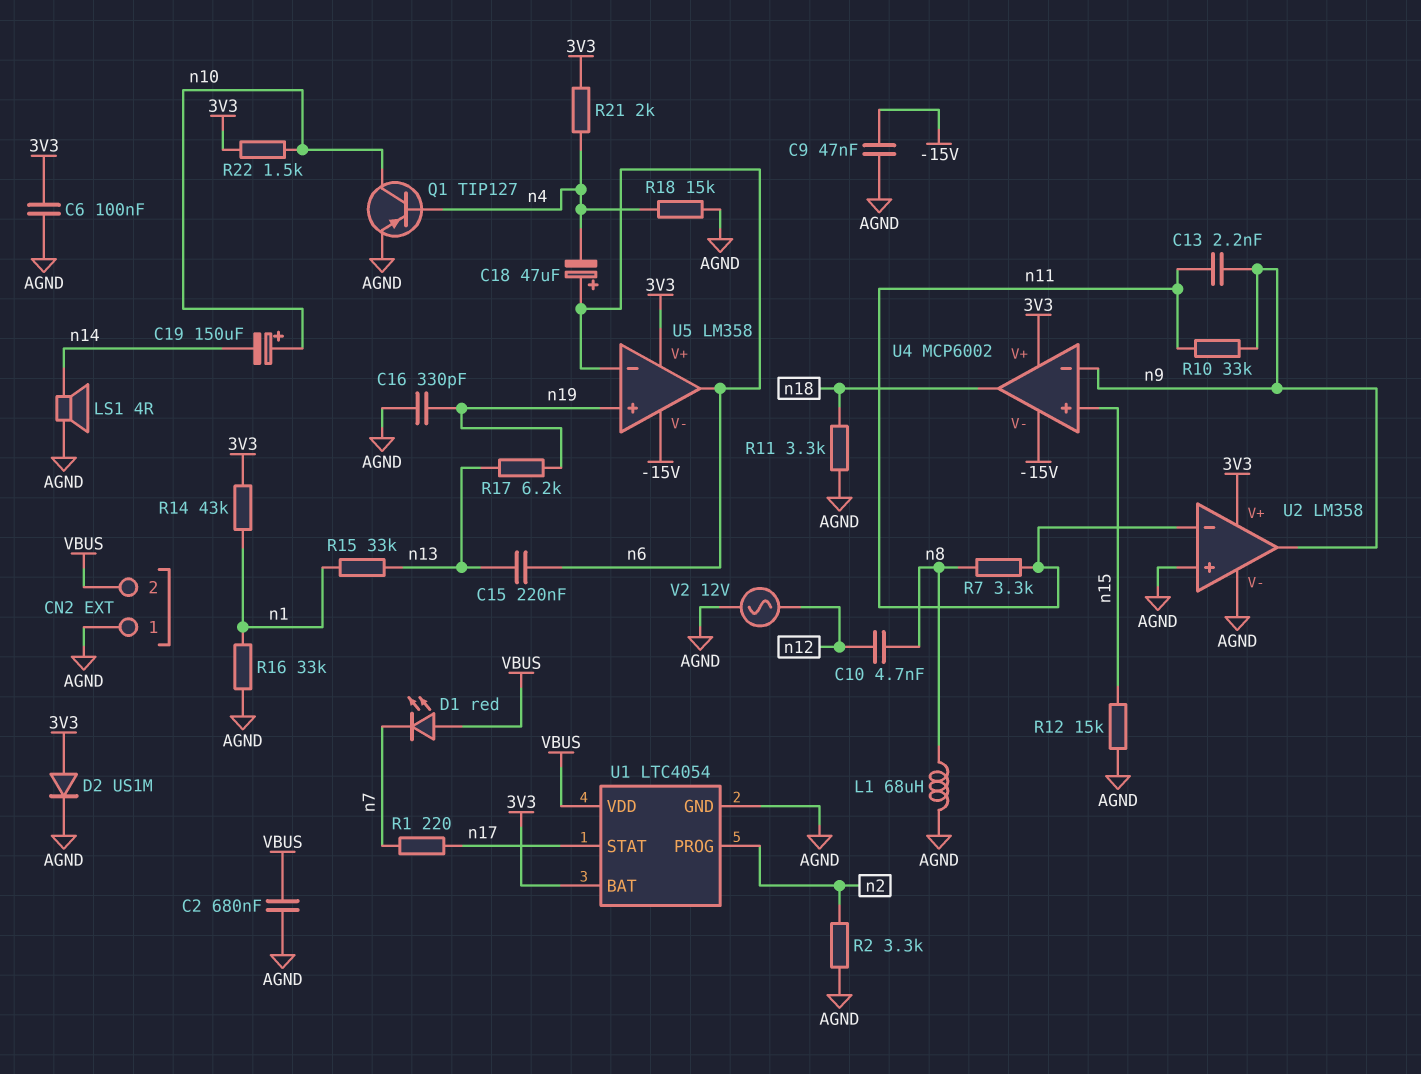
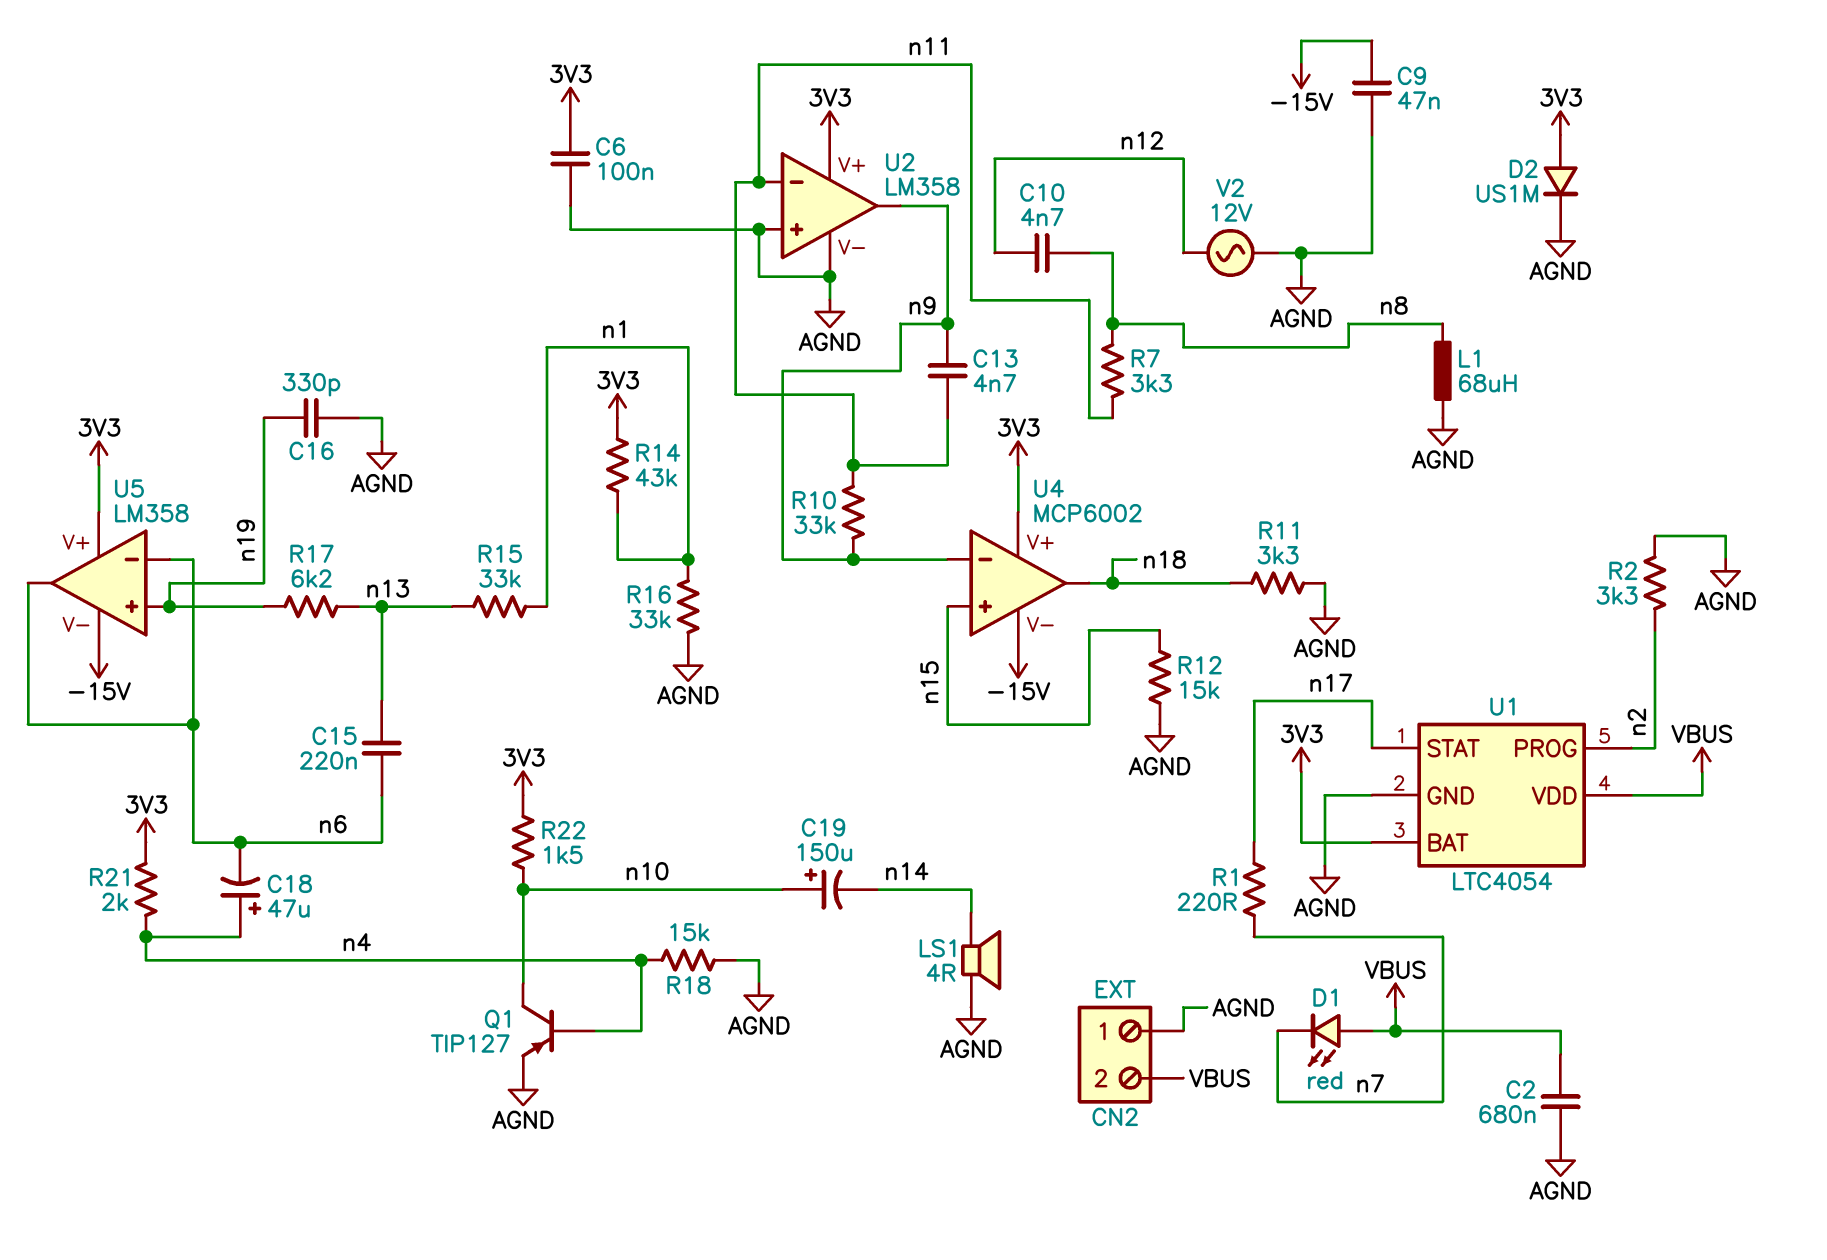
C13: 2.2nF (n9, n11) -> 4.7nF (n9, n11)
C18: 47uF (plus n6, minus n4) -> 47uF (plus n4, minus n6)

